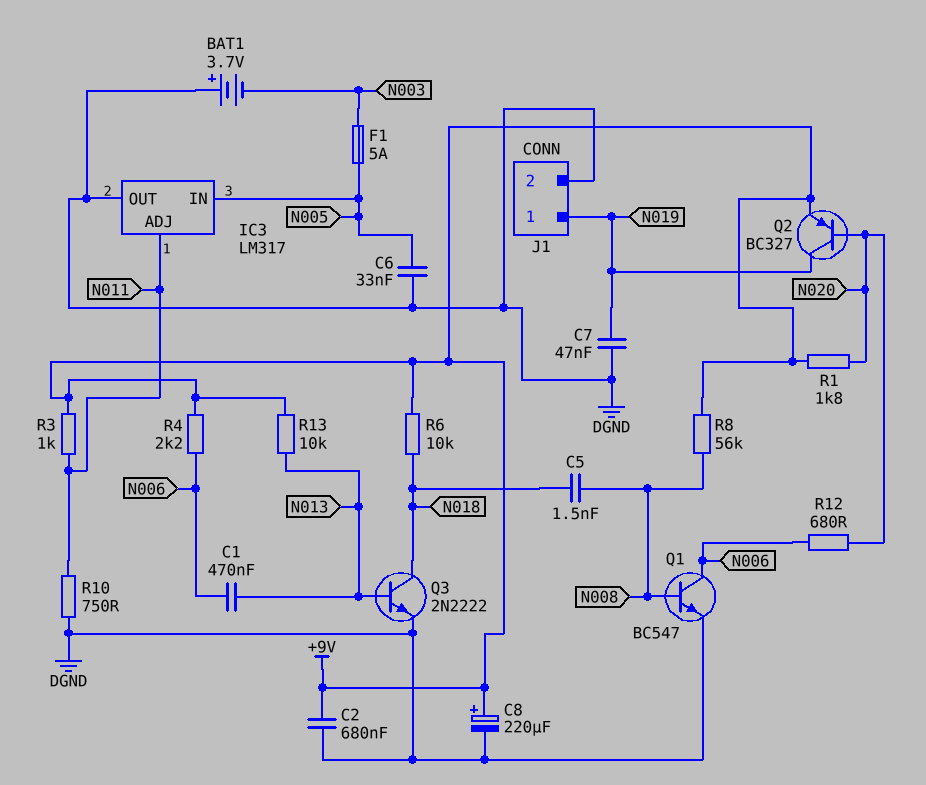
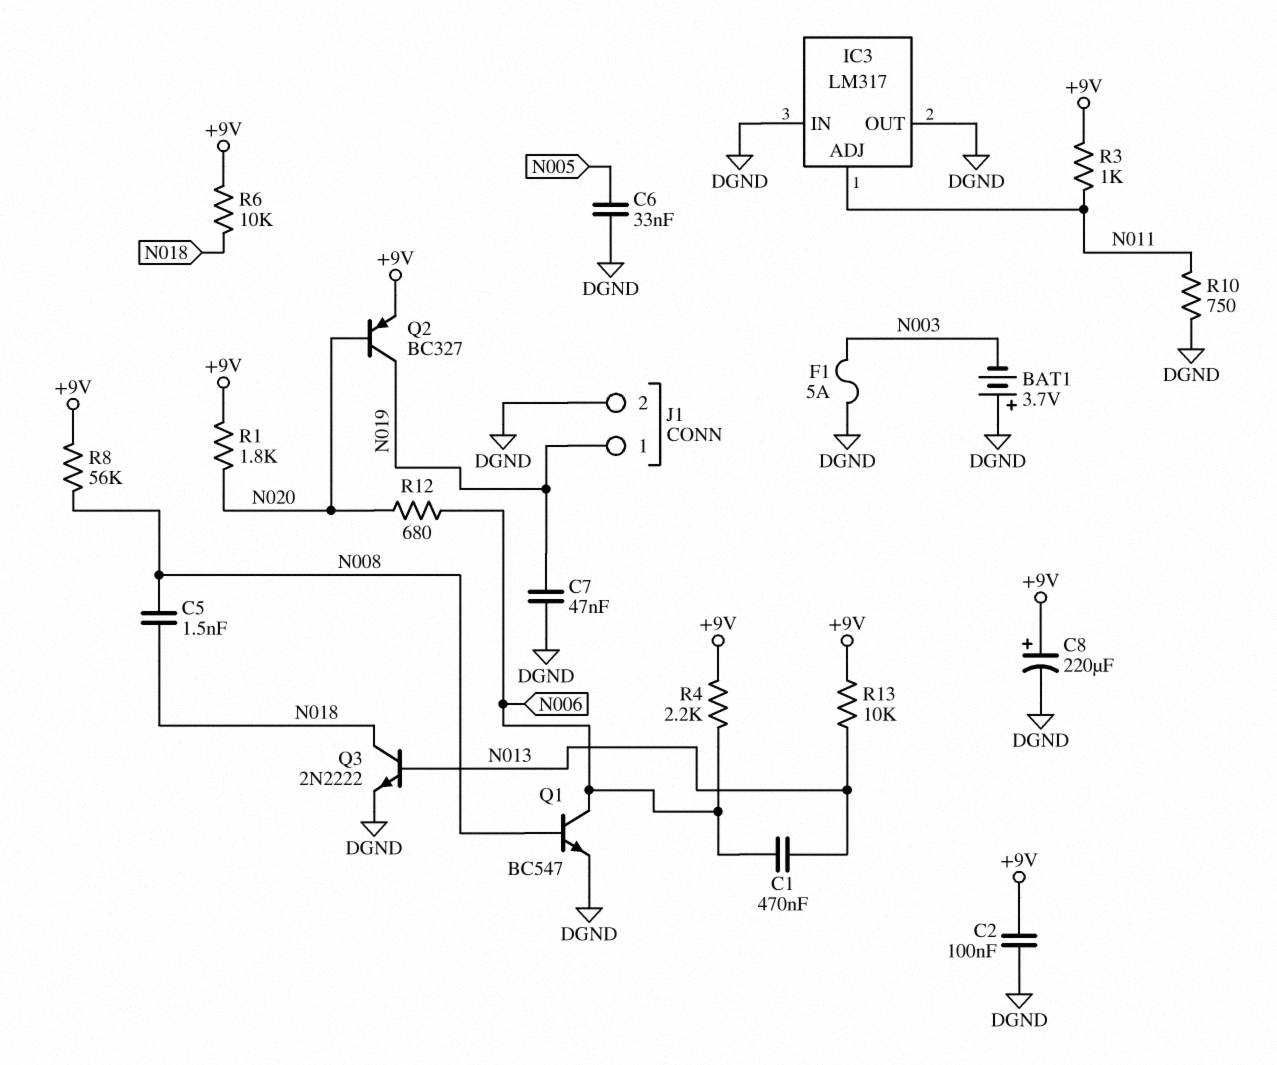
C2: 680nF (+9V, DGND) -> 100nF (+9V, DGND)
F1: 5A (N003, N005) -> 5A (DGND, N003)
IC3 pin IN: N005 -> DGND

